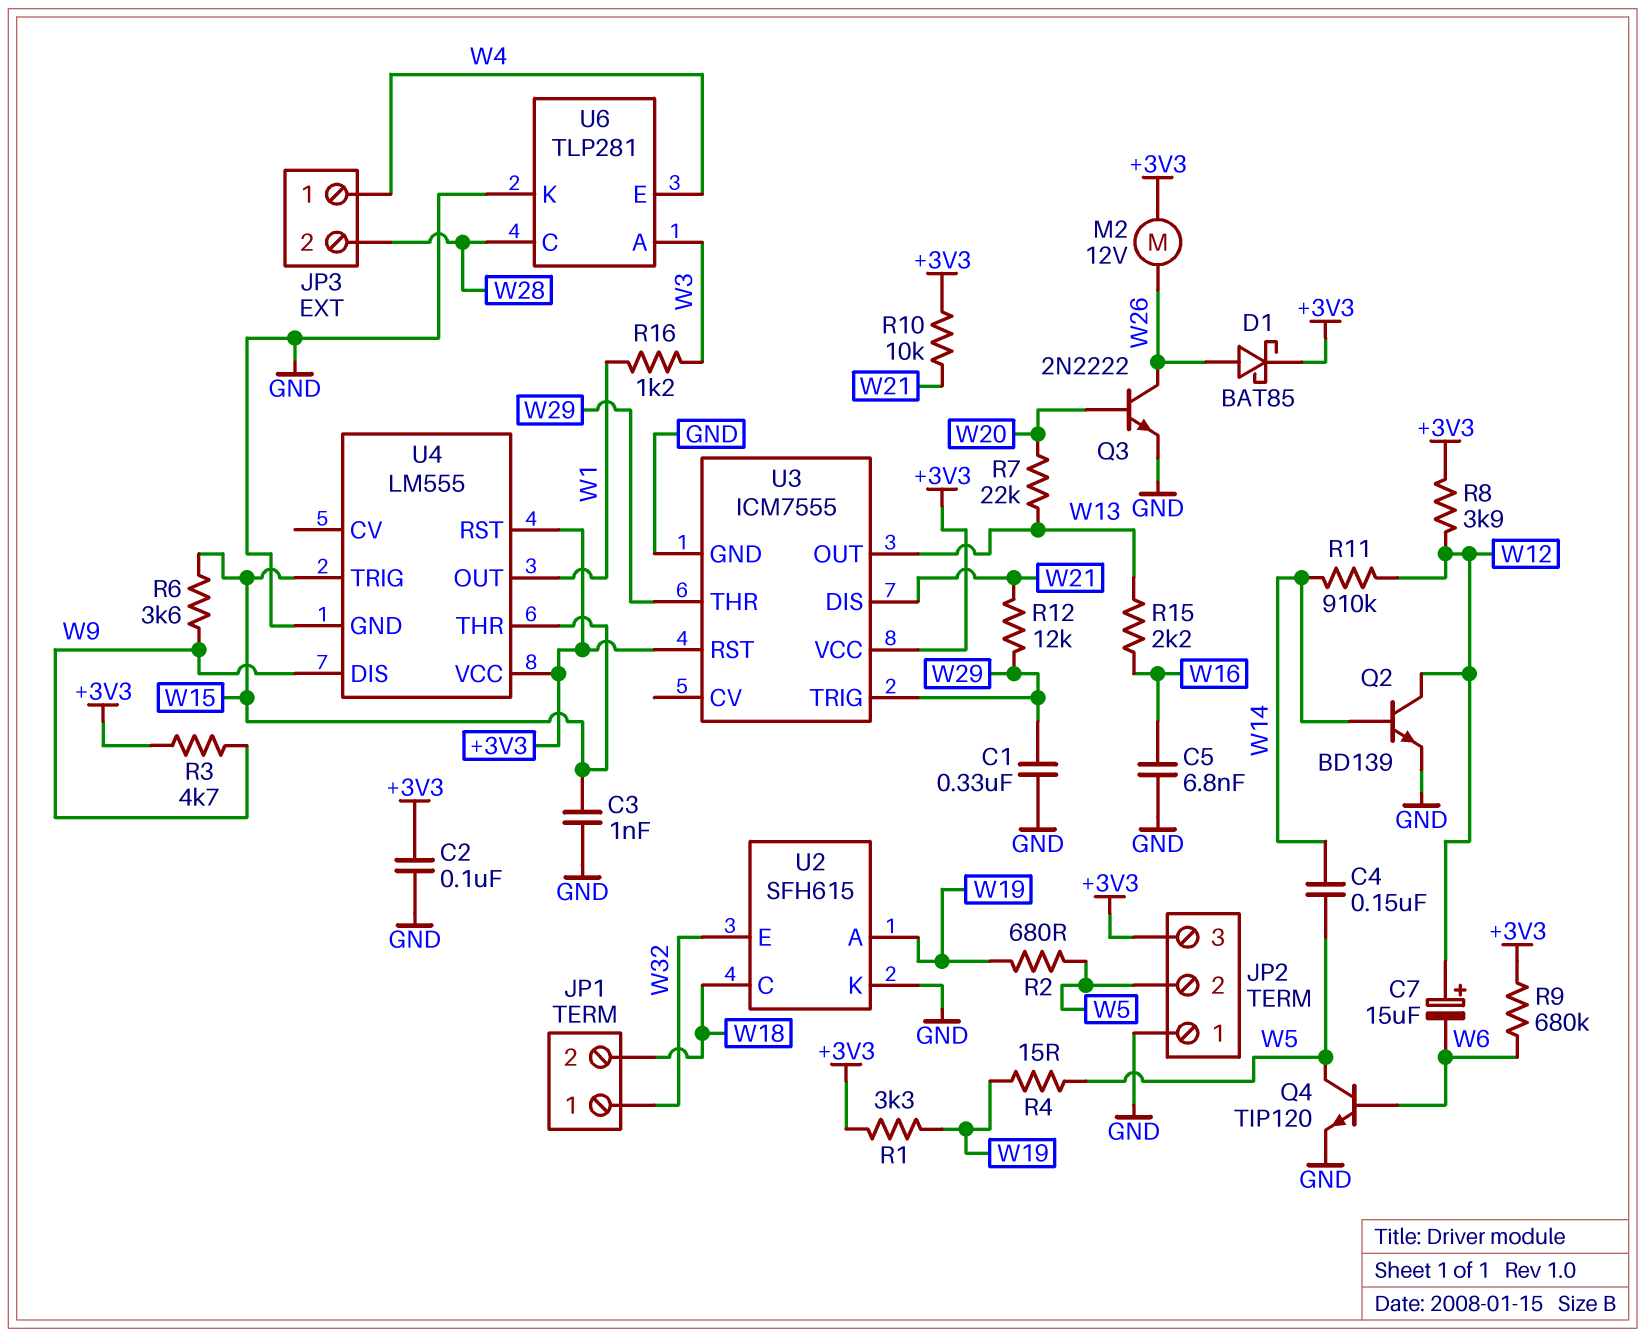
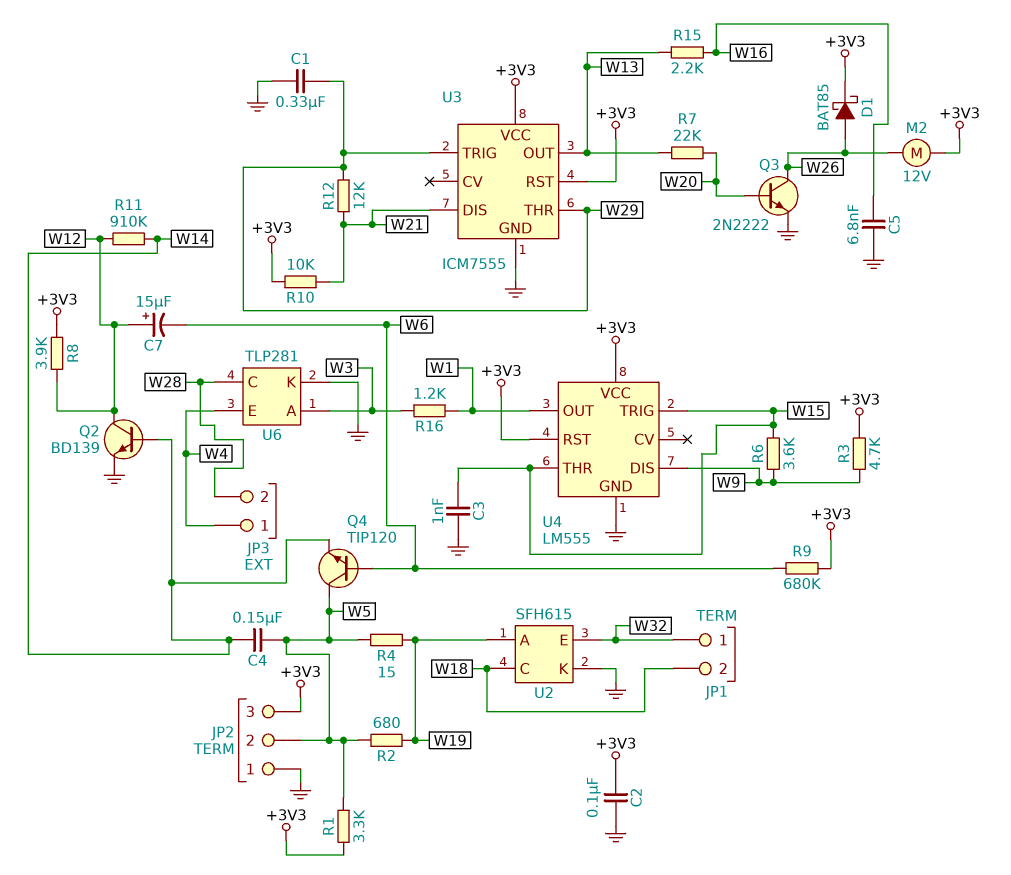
Q4: NPN TIP120 (B W6, C W5, E GND) -> NPN TIP120 (B W6, C W5, E W14)
R1: 3.3k (+3V3, W19) -> 3.3k (+3V3, W5)

